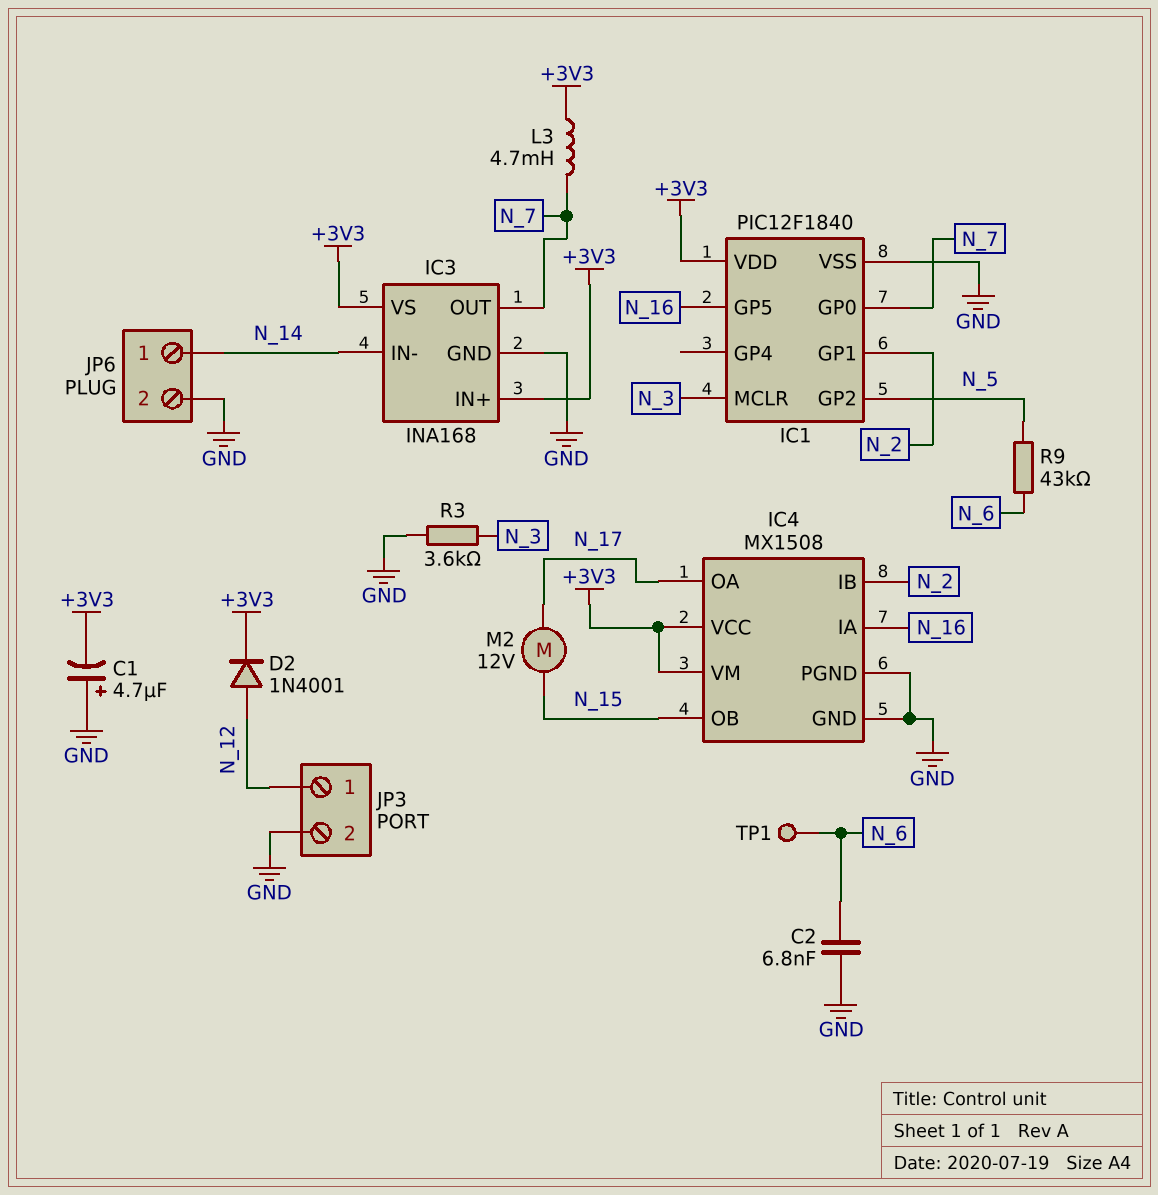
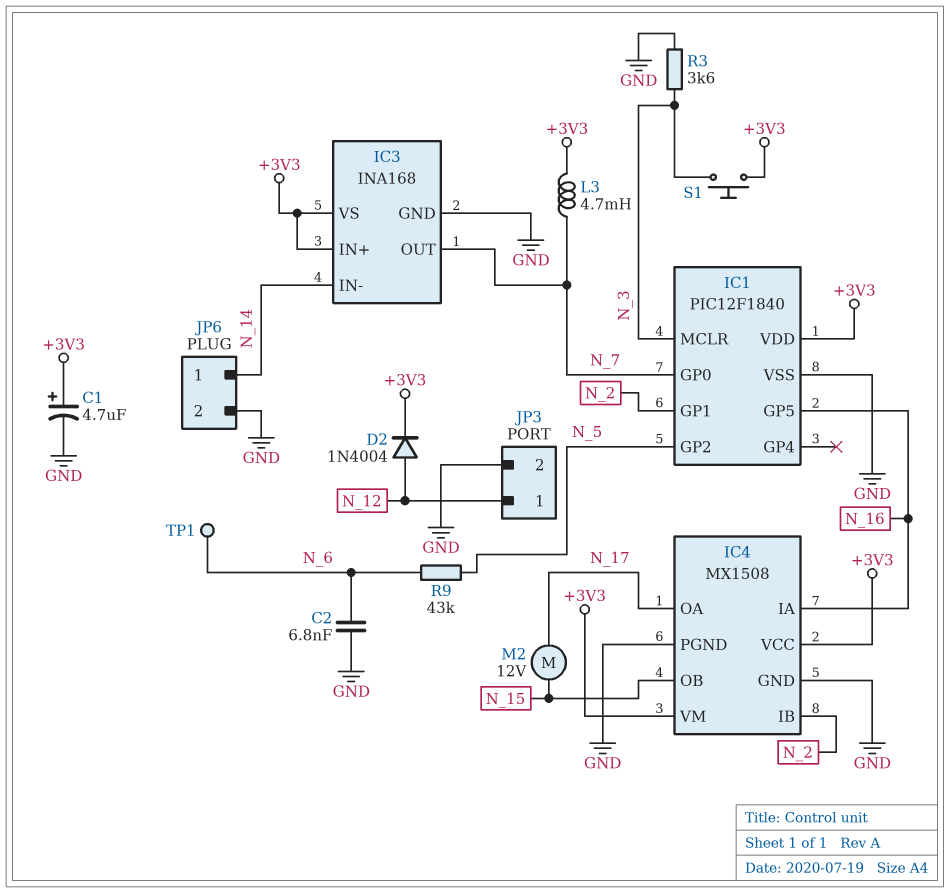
C1: 4.7uF (plus GND, minus +3V3) -> 4.7uF (plus +3V3, minus GND)
D2: diode 1N4001 (A N_12, K +3V3) -> diode 1N4004 (A N_12, K +3V3)
S1: none -> button (+3V3, N_3)

